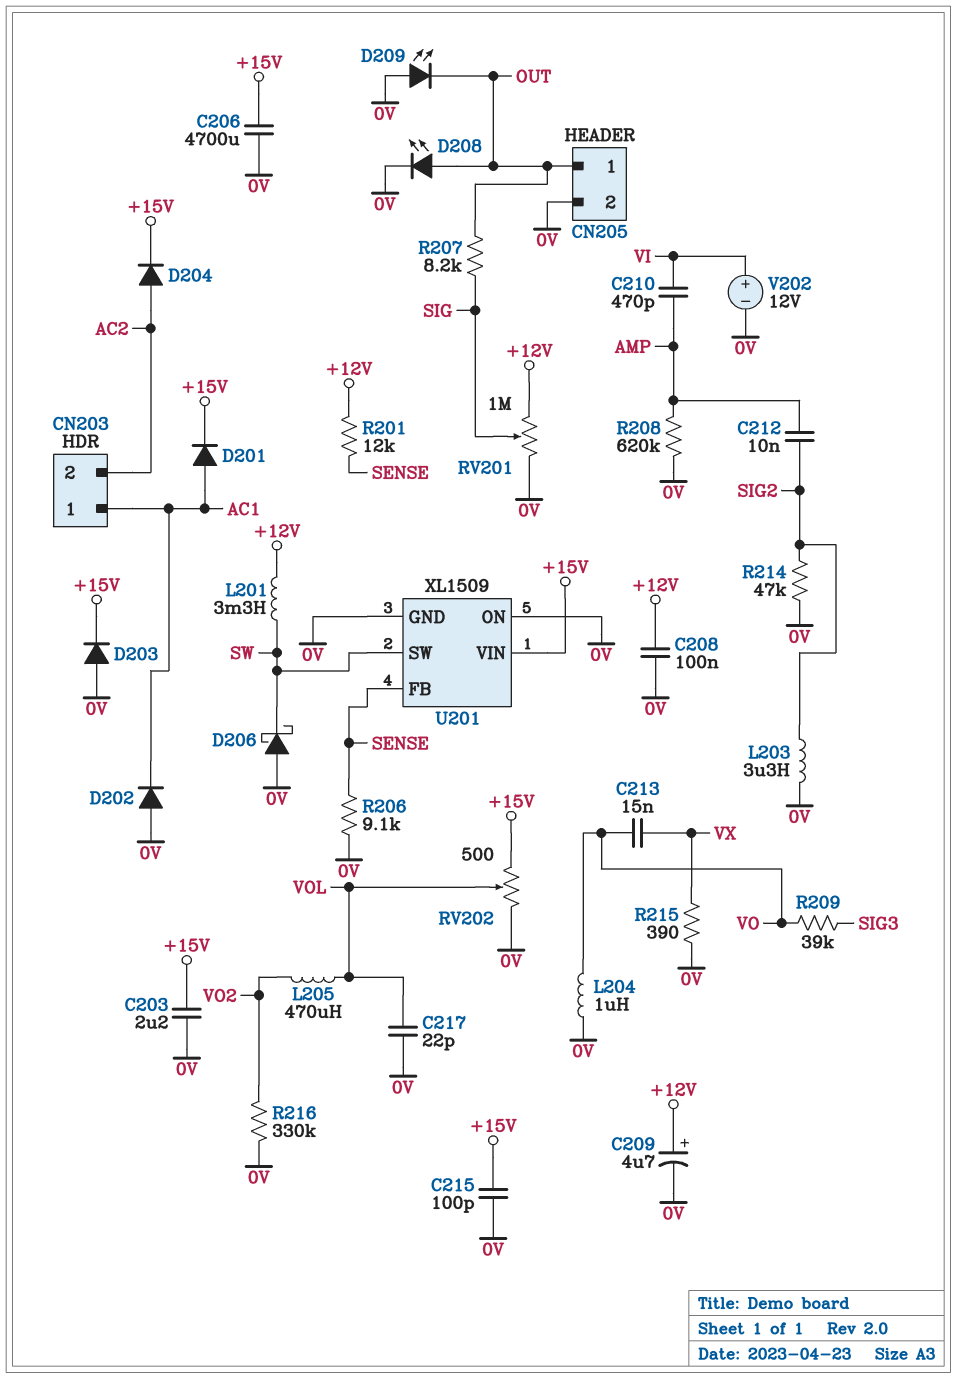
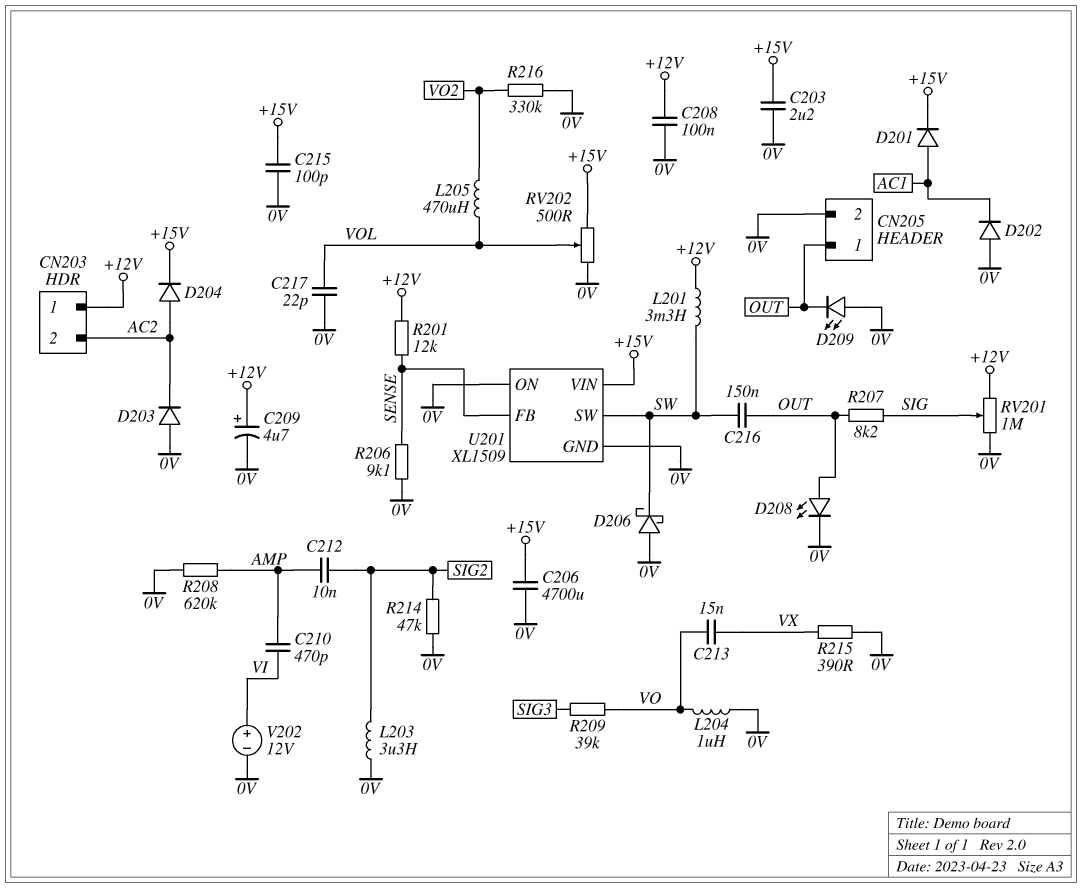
C216: none -> 150nF (OUT, SW)
CN203 pin 1: AC1 -> +12V
D203: diode (A 0V, K +15V) -> diode (A 0V, K AC2)

